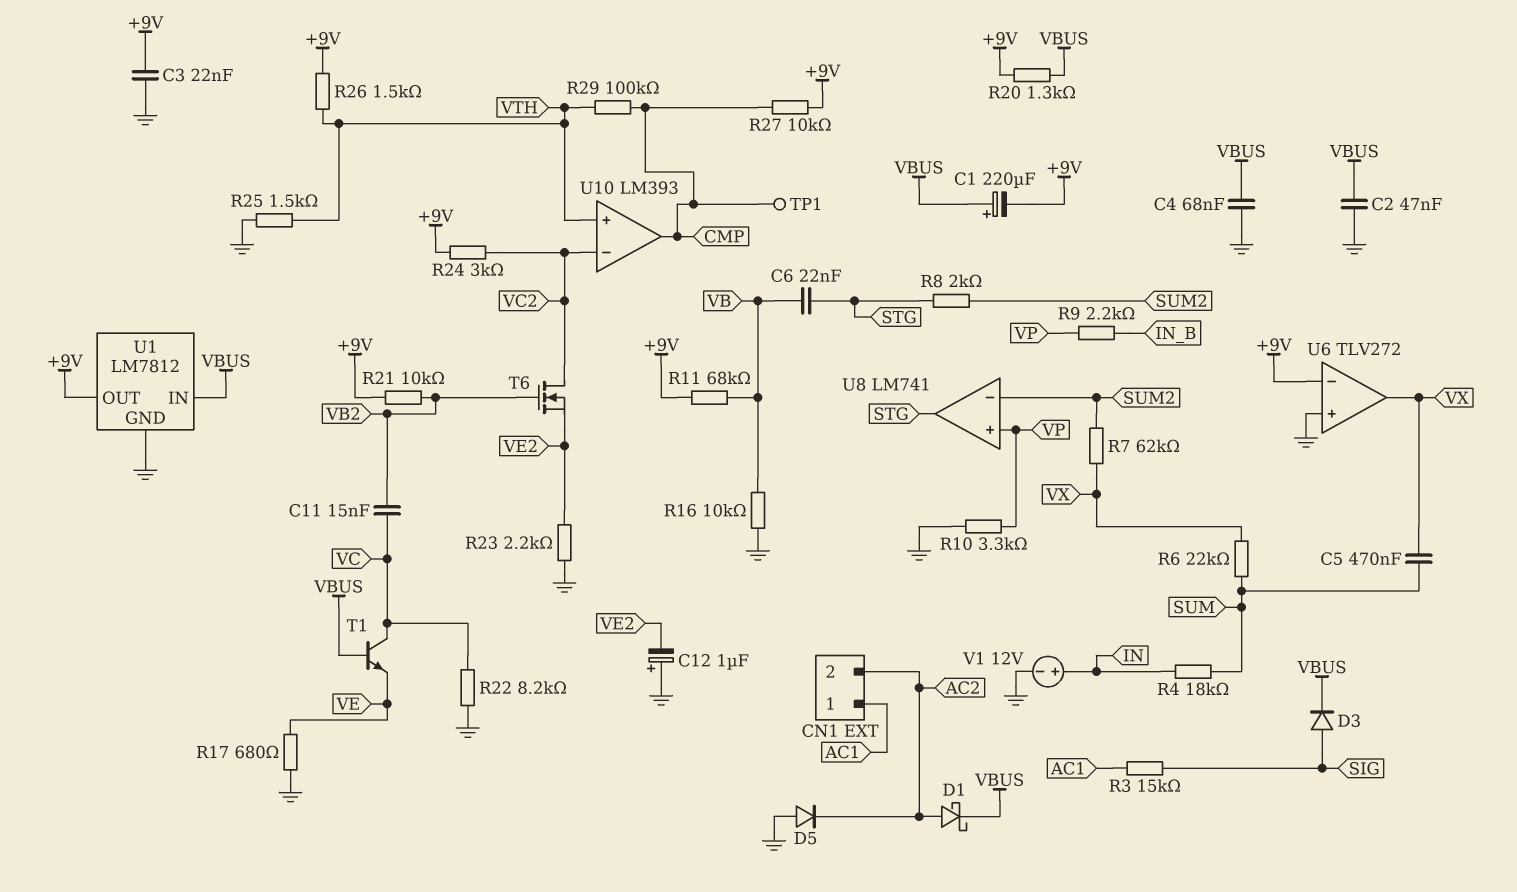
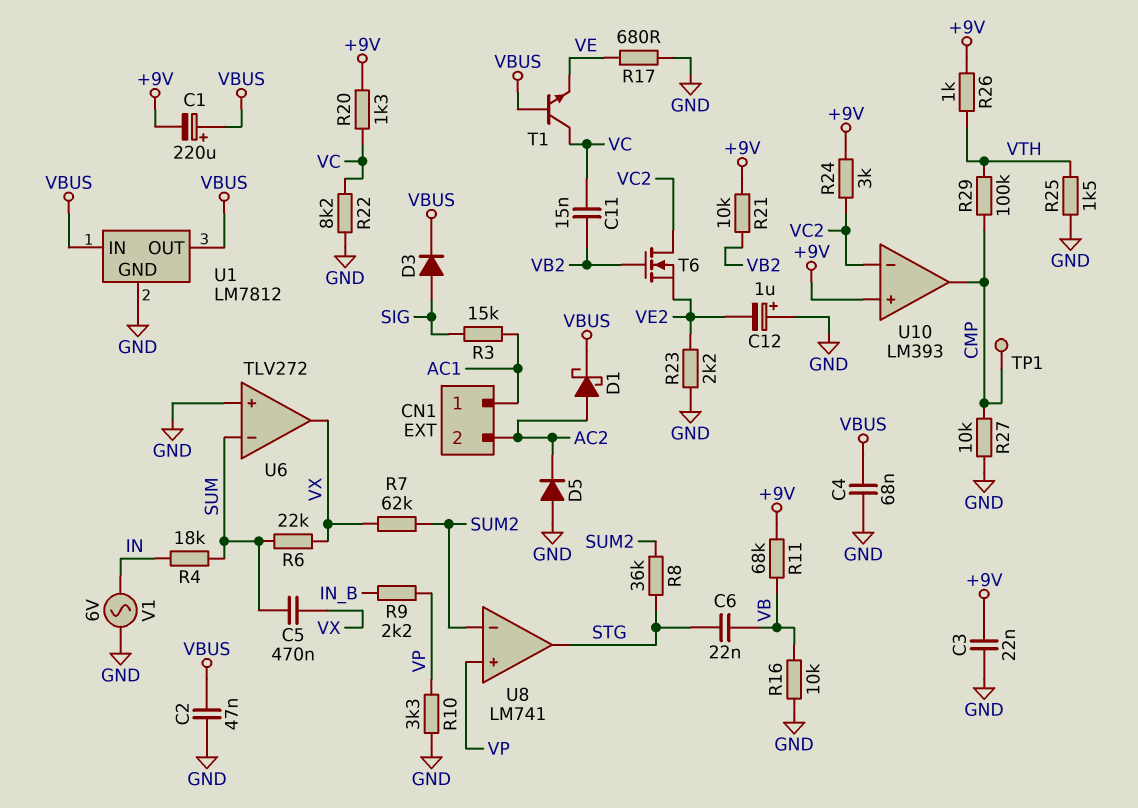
R8: 2k (STG, SUM2) -> 36k (STG, SUM2)
R20: 1.3k (+9V, VBUS) -> 1.3k (+9V, VC)
R26: 1.5k (+9V, VTH) -> 1k (+9V, VTH)
R27: 10k (+9V, CMP) -> 10k (CMP, GND)
U1 pin OUT: +9V -> VBUS
U6 pin in-: +9V -> SUM
U10 pin in+: VTH -> +9V
V1: 12V (plus IN, minus GND) -> AC 6V (GND, IN)

